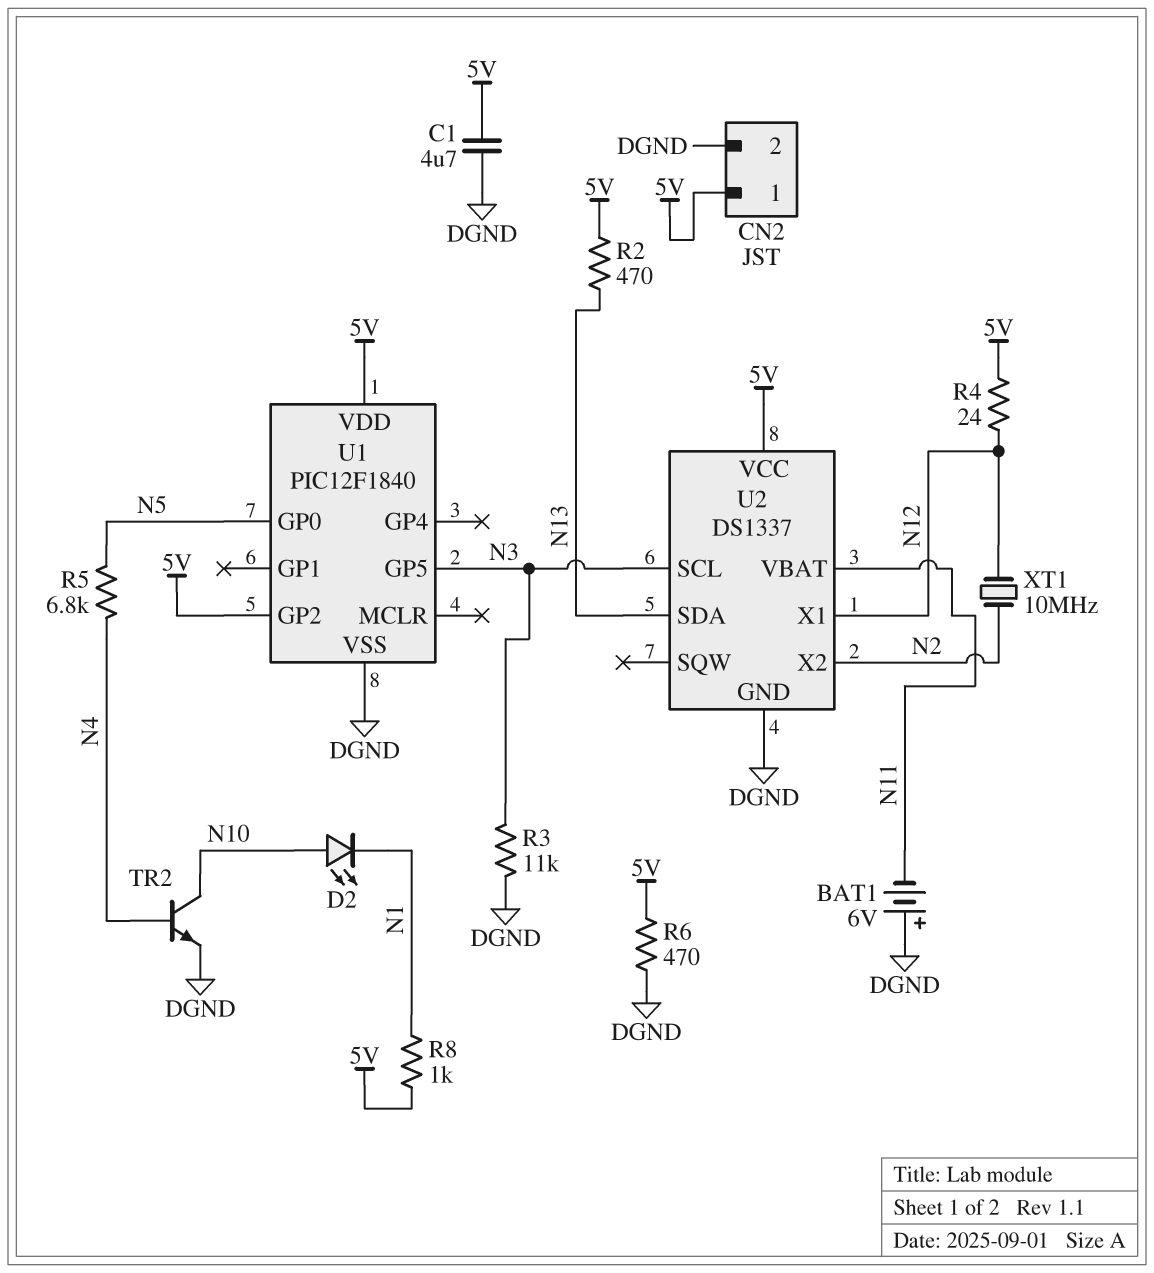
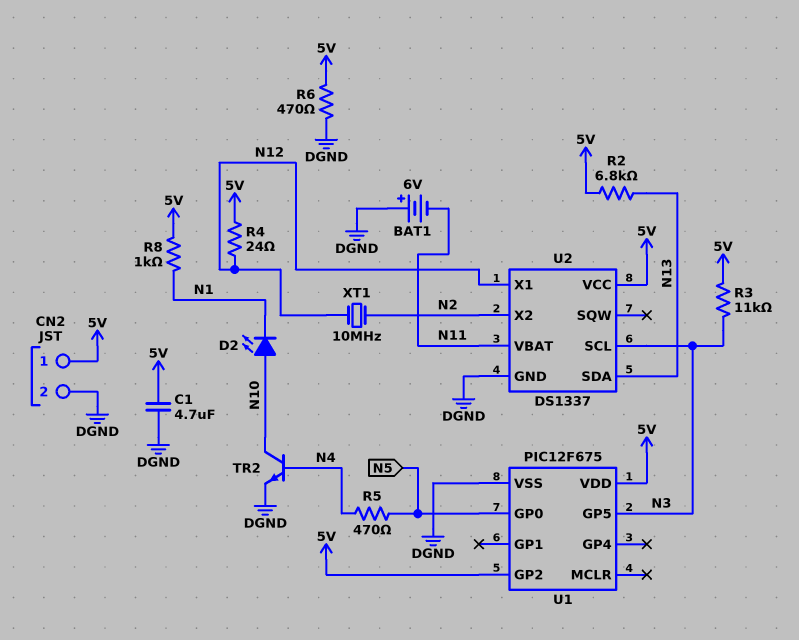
R2: 470 (5V, N13) -> 6.8k (5V, N13)
R3: 11k (DGND, N3) -> 11k (5V, N3)
R5: 6.8k (N4, N5) -> 470 (N4, N5)
U1: PIC12F1840 -> PIC12F675

